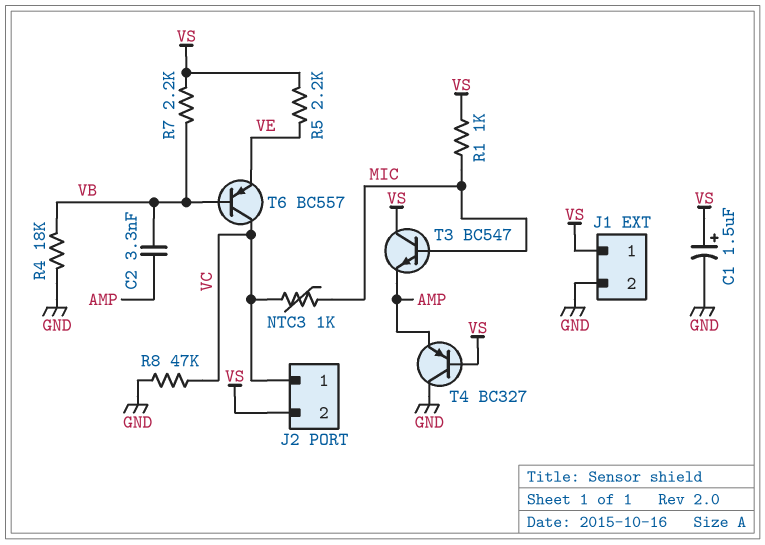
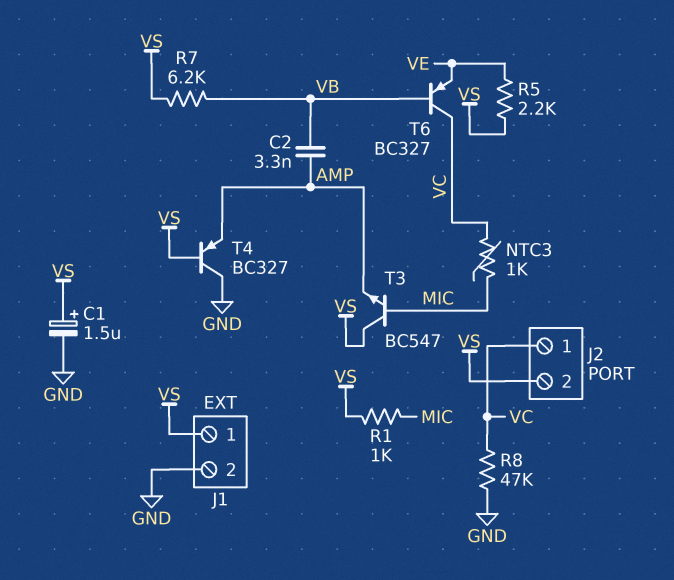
R4: 18k (GND, VB) -> none
R7: 2.2k (VB, VS) -> 6.2k (VB, VS)
T6: PNP BC557 (B VB, C VC, E VE) -> PNP BC327 (B VB, C VC, E VE)

